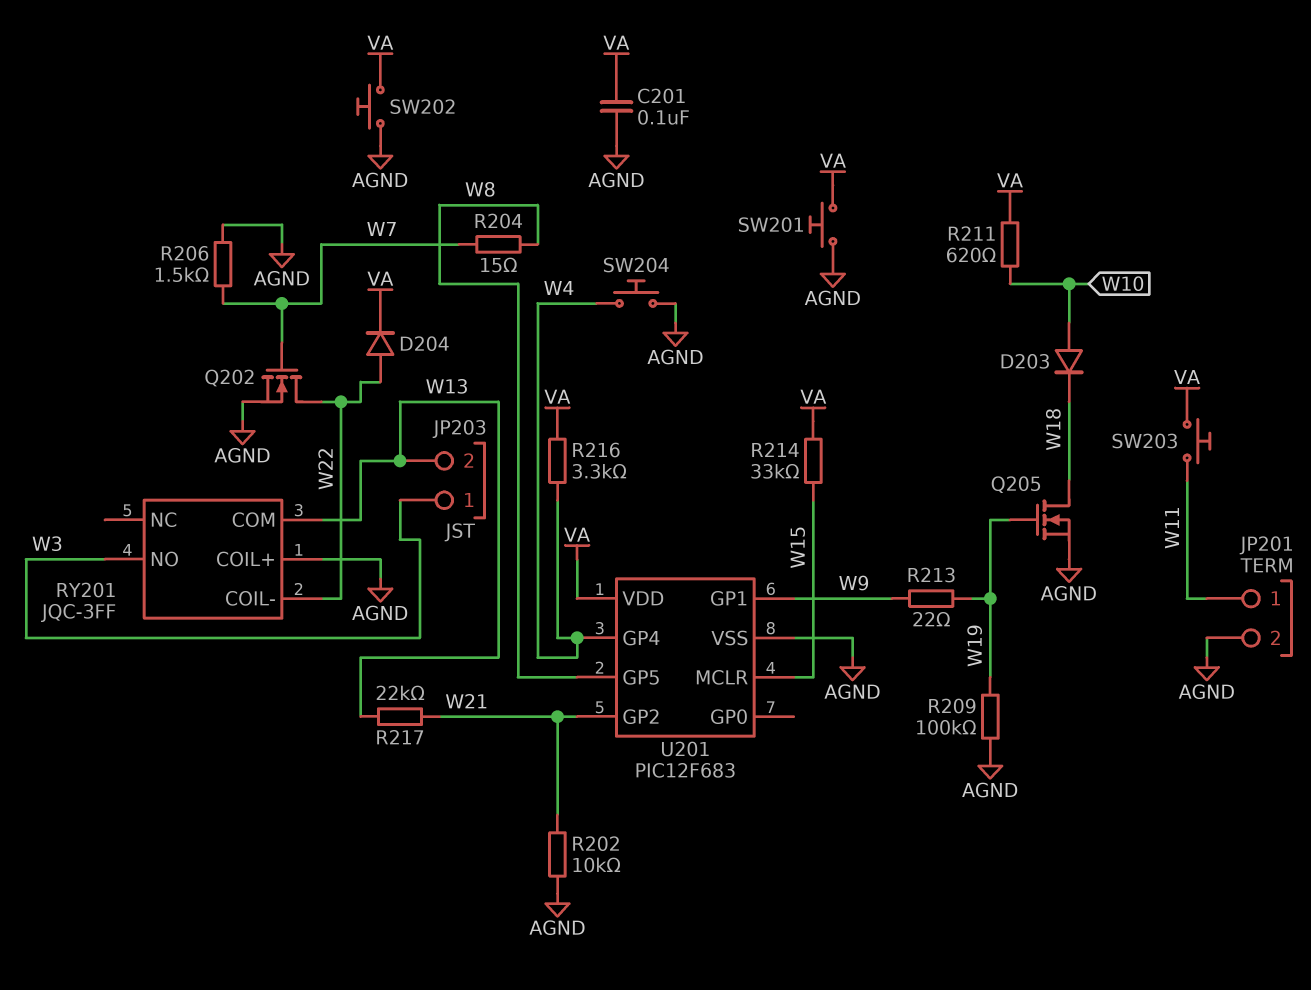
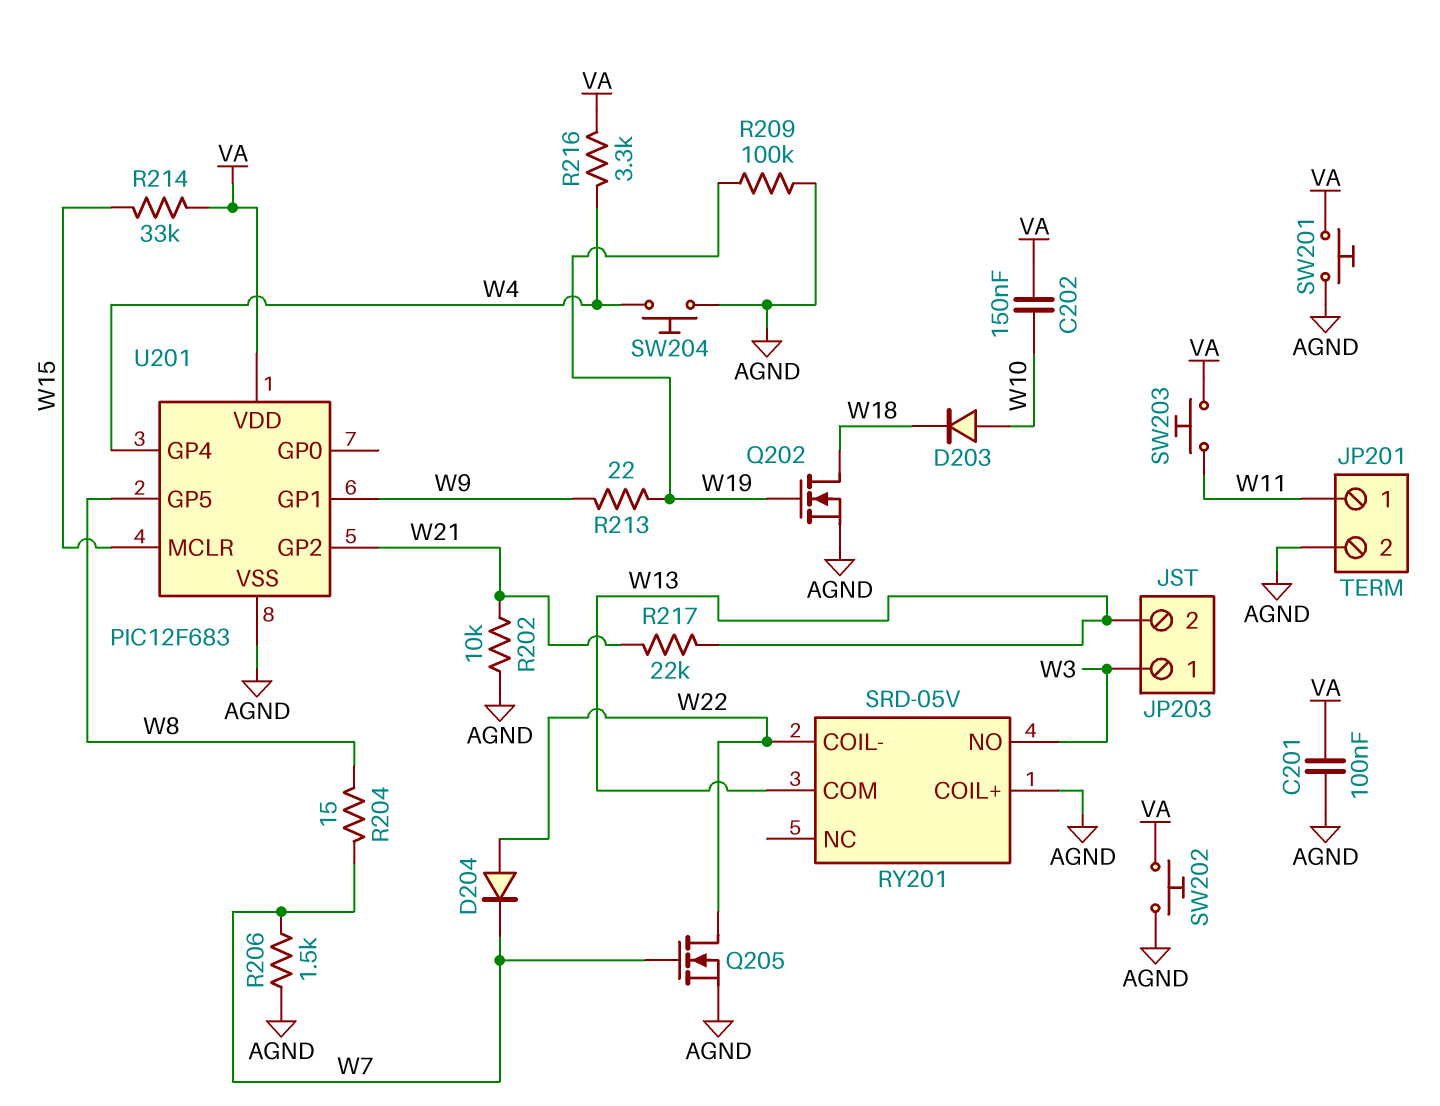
C202: none -> 150nF (VA, W10)
D204: diode (A W22, K VA) -> diode (A W22, K W7)
Q202: NMOS (G W7, D W22, S AGND) -> NMOS (G W19, D W18, S AGND)
Q205: NMOS (G W19, D W18, S AGND) -> NMOS (G W7, D W22, S AGND)
R211: 620 (VA, W10) -> none
RY201: JQC-3FF -> SRD-05V

